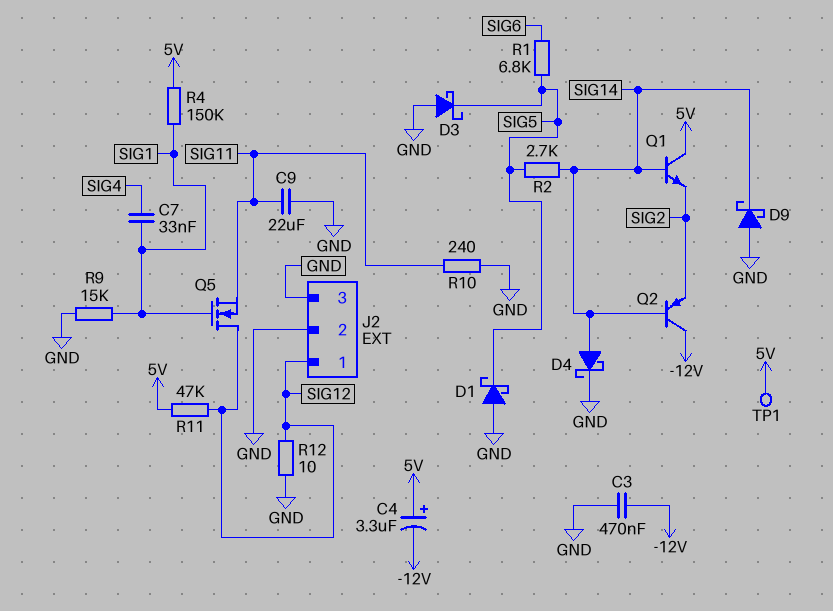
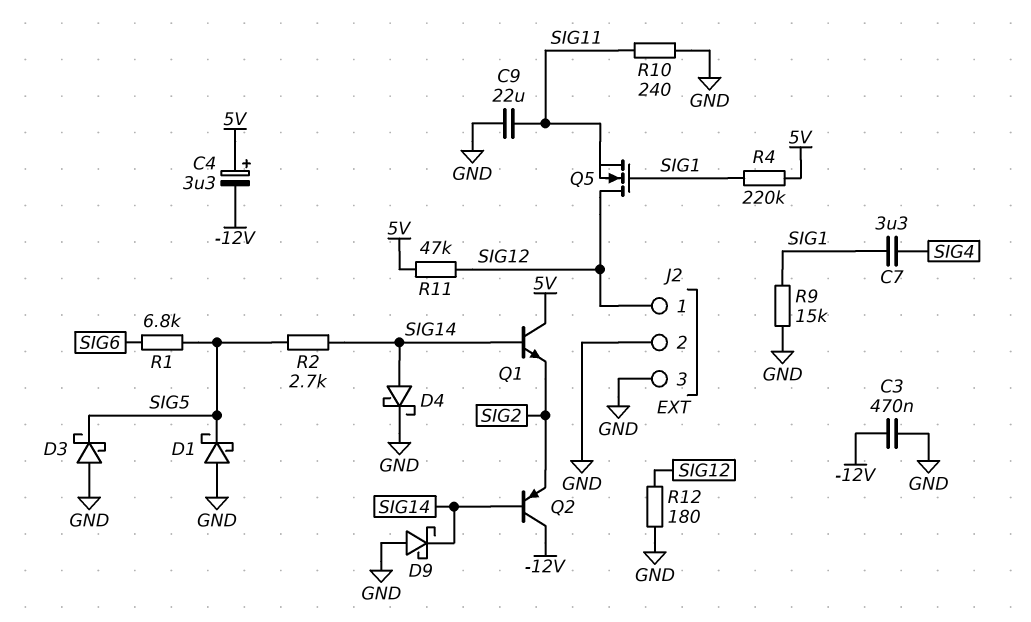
C7: 33nF (SIG1, SIG4) -> 3.3uF (SIG1, SIG4)
R4: 150k (5V, SIG1) -> 220k (5V, SIG1)
R12: 10 (GND, SIG12) -> 180 (GND, SIG12)
TP1: test point (5V) -> none

